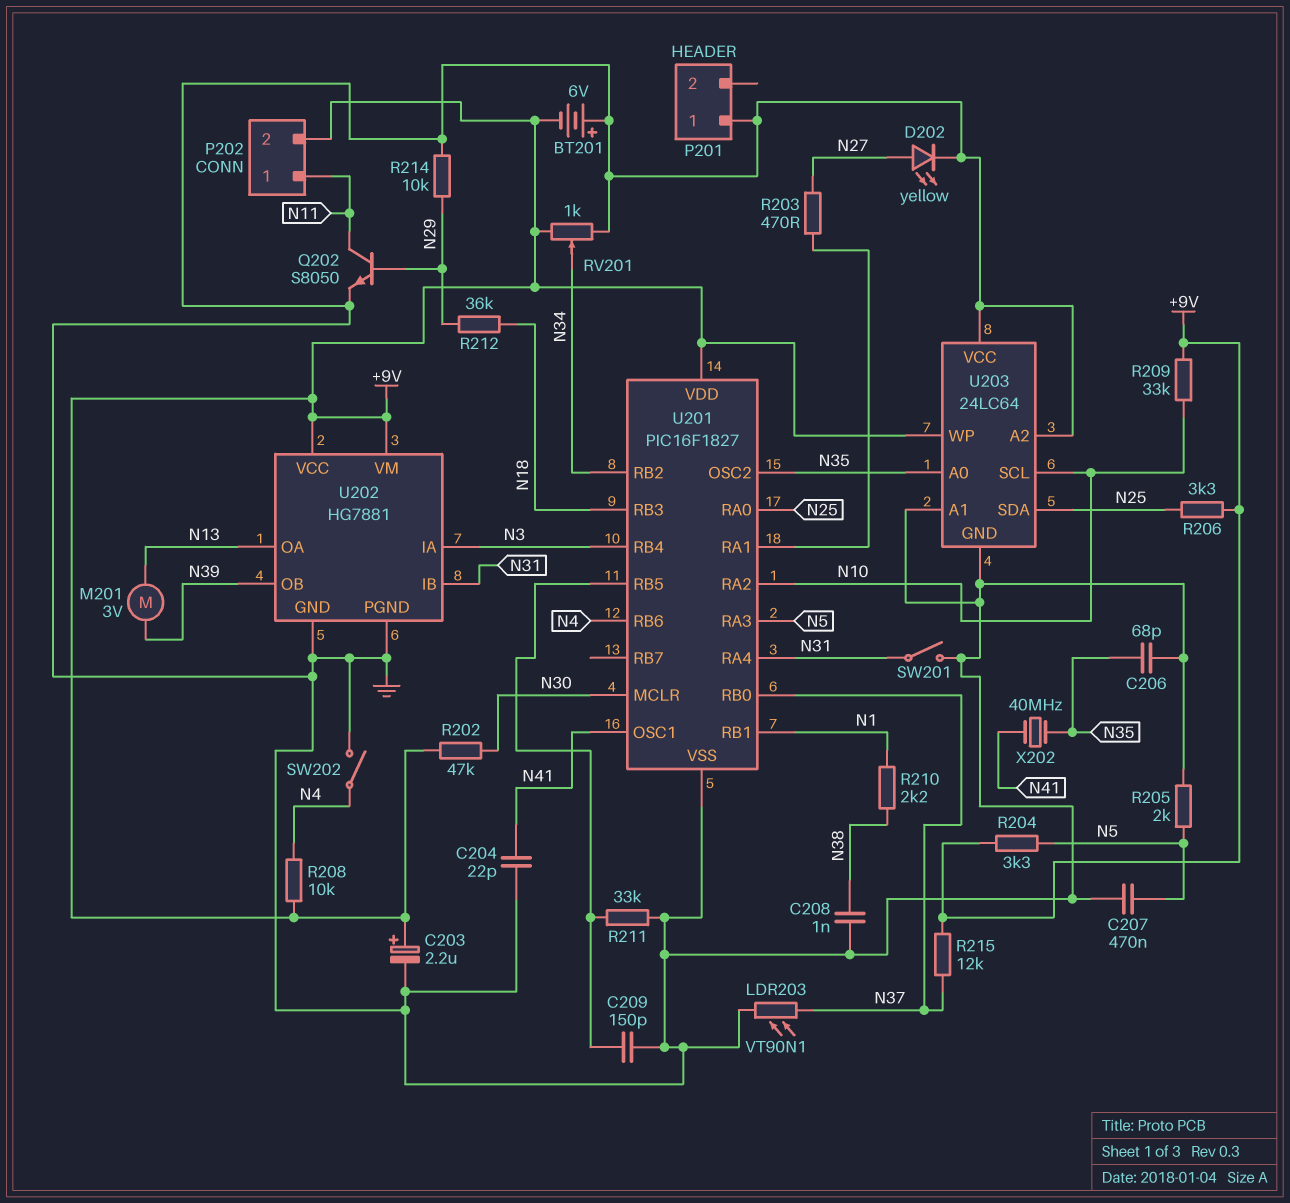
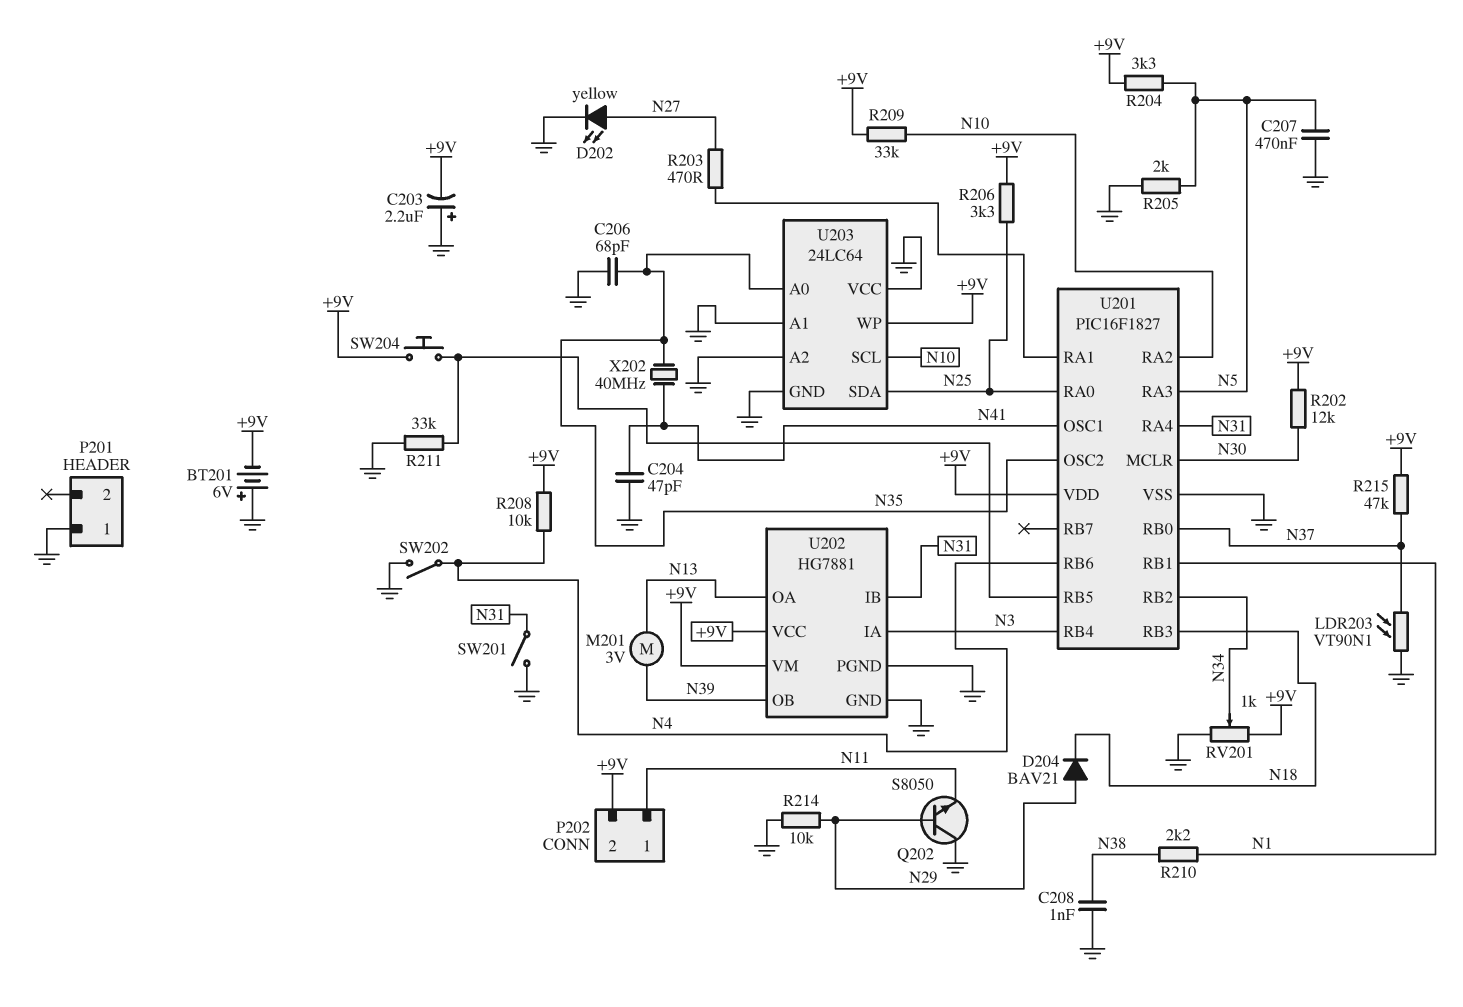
C203: 2.2uF (plus +9V, minus GND) -> 2.2uF (plus GND, minus +9V)
C204: 22pF (GND, N41) -> 47pF (GND, N41)
C209: 150pF (GND, U201/RB5) -> none
D204: none -> diode BAV21 (A N29, K N18)
Q202: NPN S8050 (B N29, C N11, E GND) -> NPN S8050 (B N29, C GND, E N11)
R202: 47k (+9V, N30) -> 12k (+9V, N30)
R212: 36k (N18, N29) -> none
R215: 12k (+9V, N37) -> 47k (+9V, N37)
SW204: none -> button (+9V, U201/RB5)

